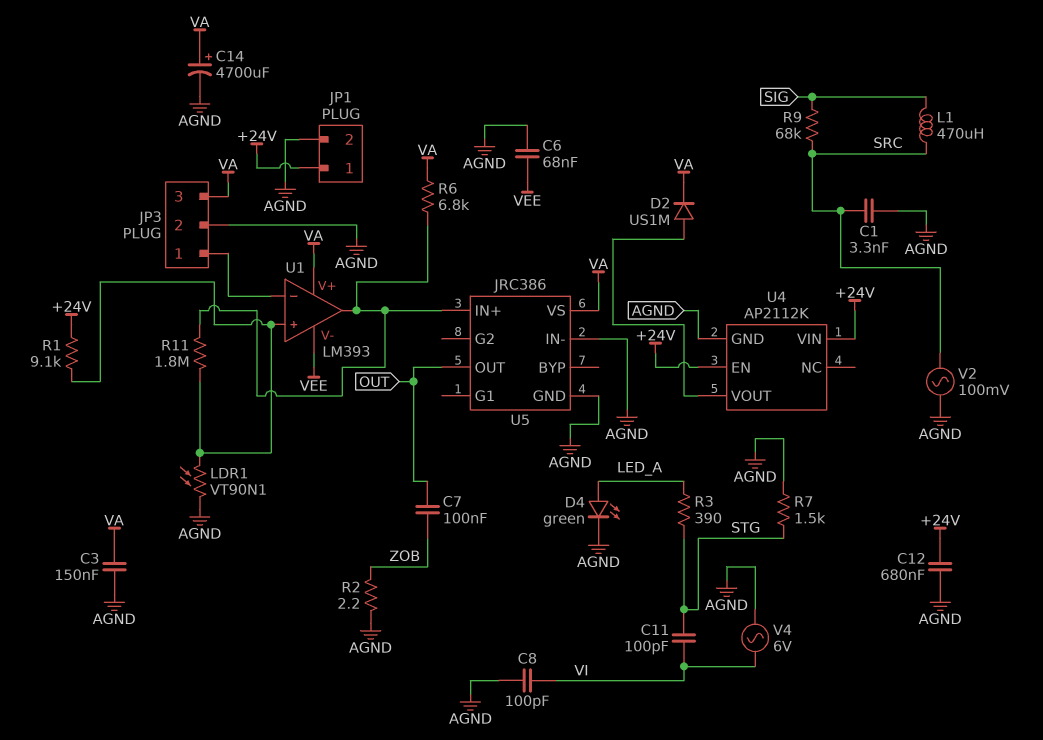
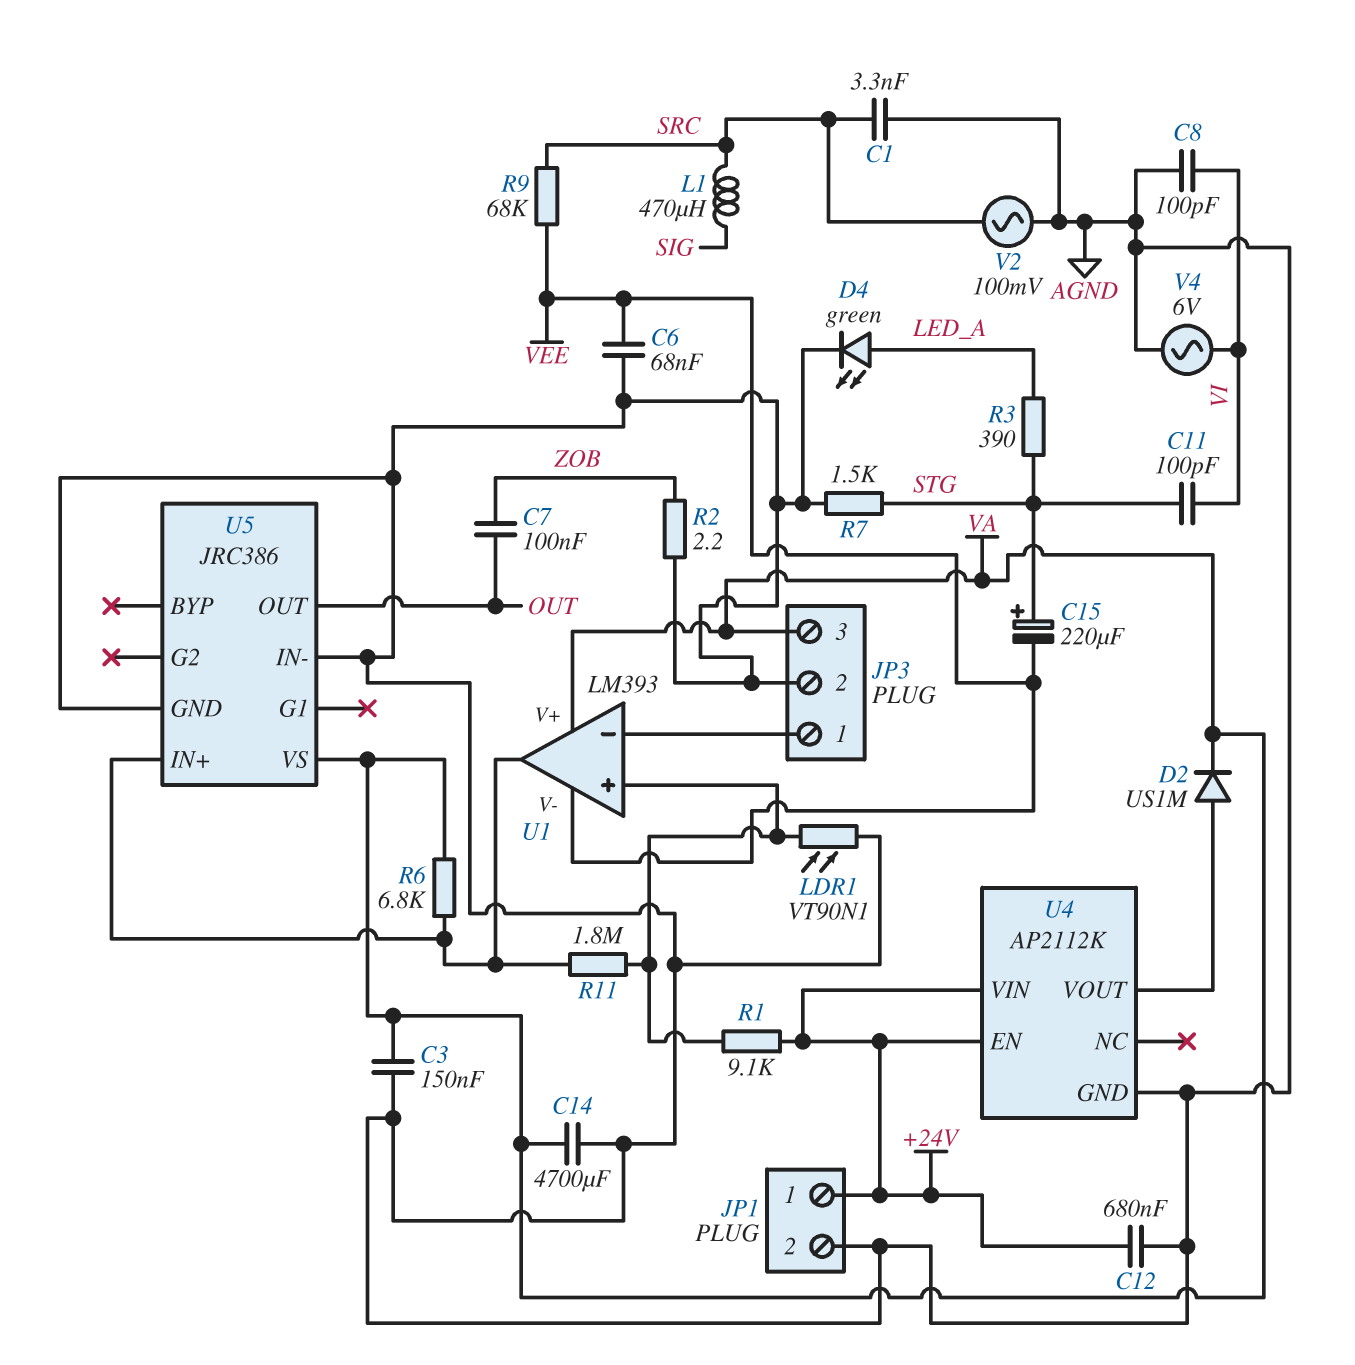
C14: 4700uF (plus VA, minus AGND) -> 4700uF (AGND, VA)
C15: none -> 220uF (plus STG, minus VEE)
R9: 68k (SIG, SRC) -> 68k (SRC, VEE)

